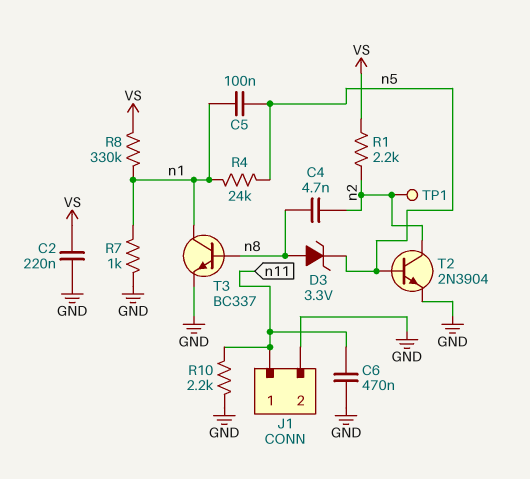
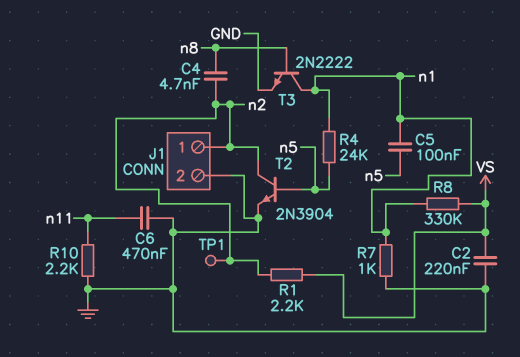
D3: zener 3.3V (A n8, K n5) -> none
J1 pin 1: n11 -> n2
T3: NPN BC337 (B n8, C n1, E GND) -> NPN 2N2222 (B n8, C n1, E GND)

